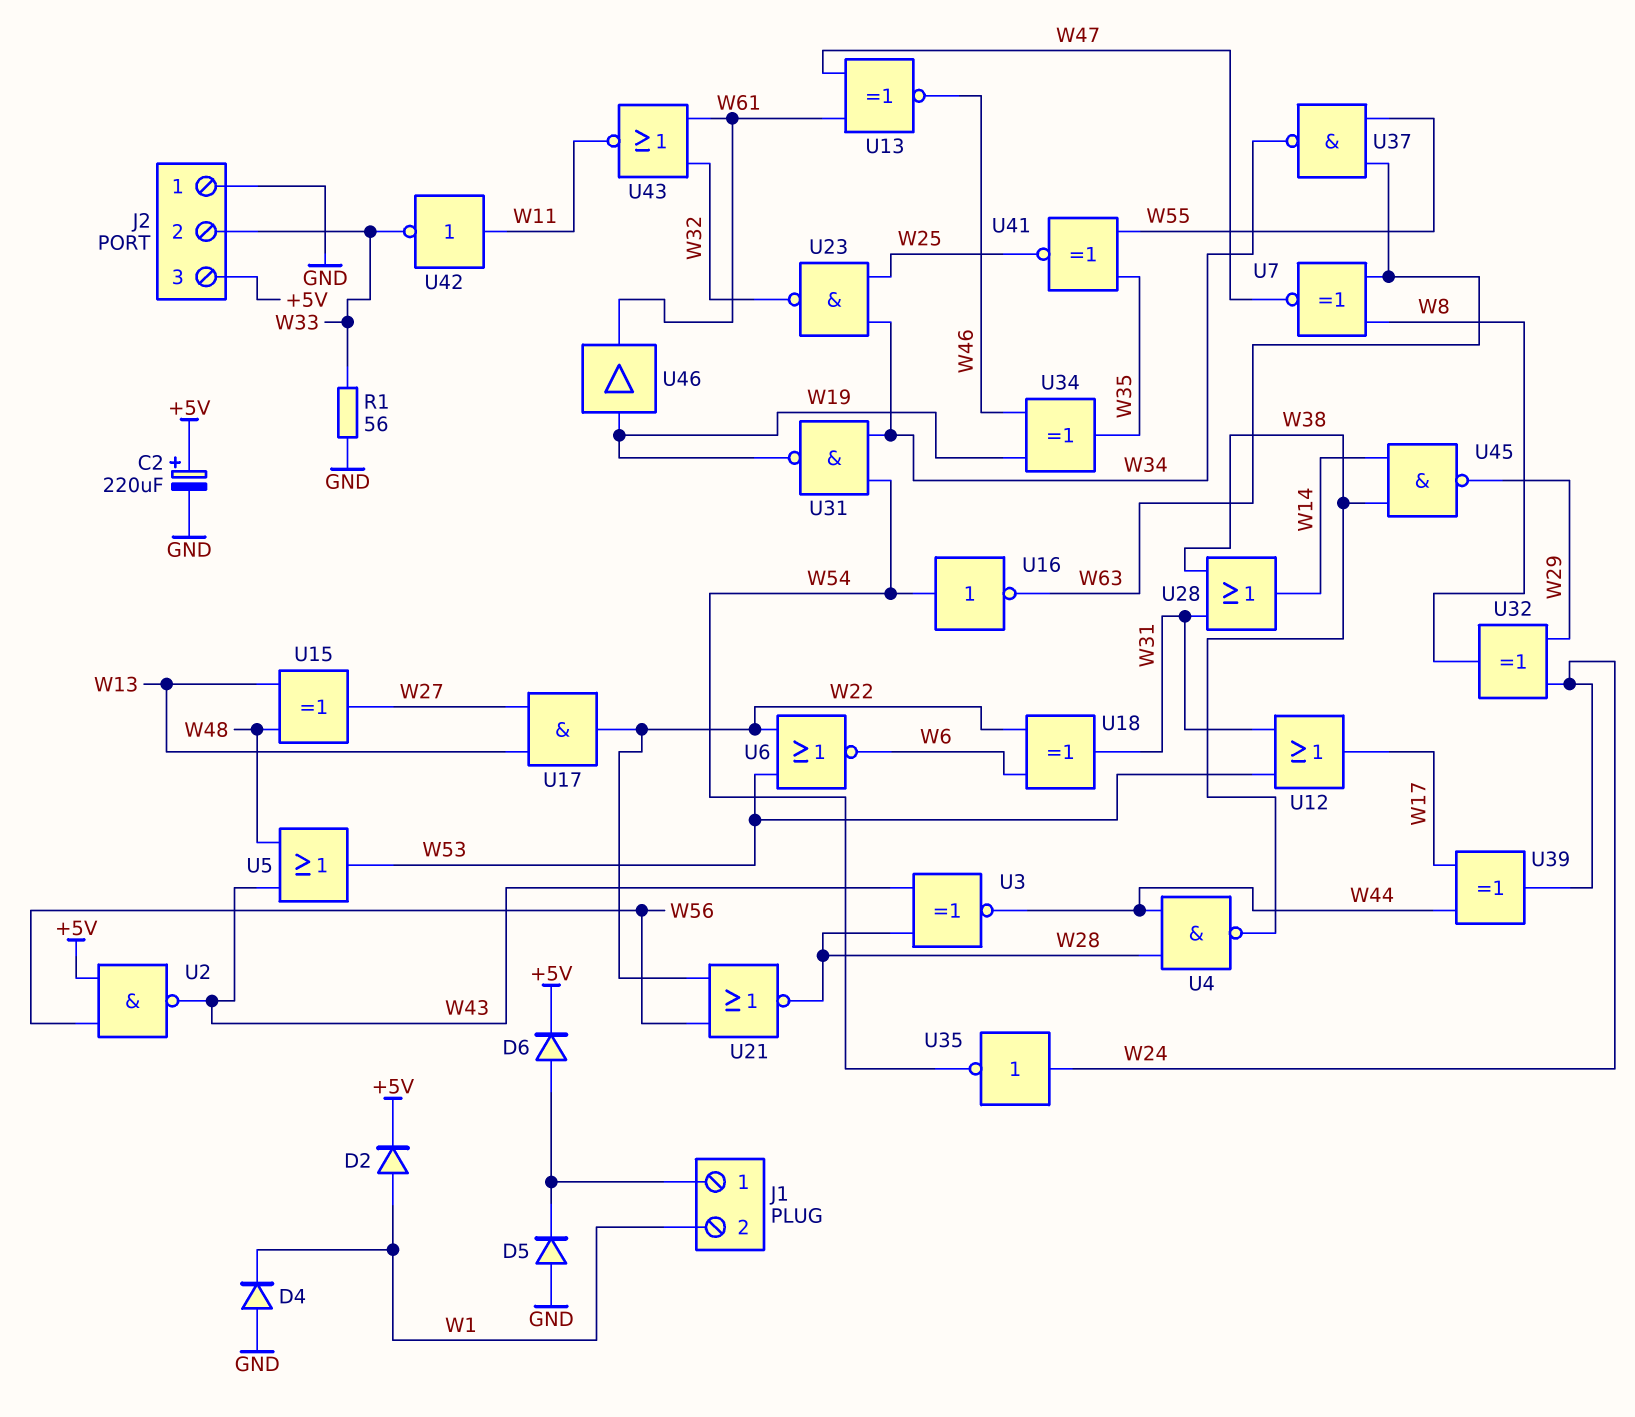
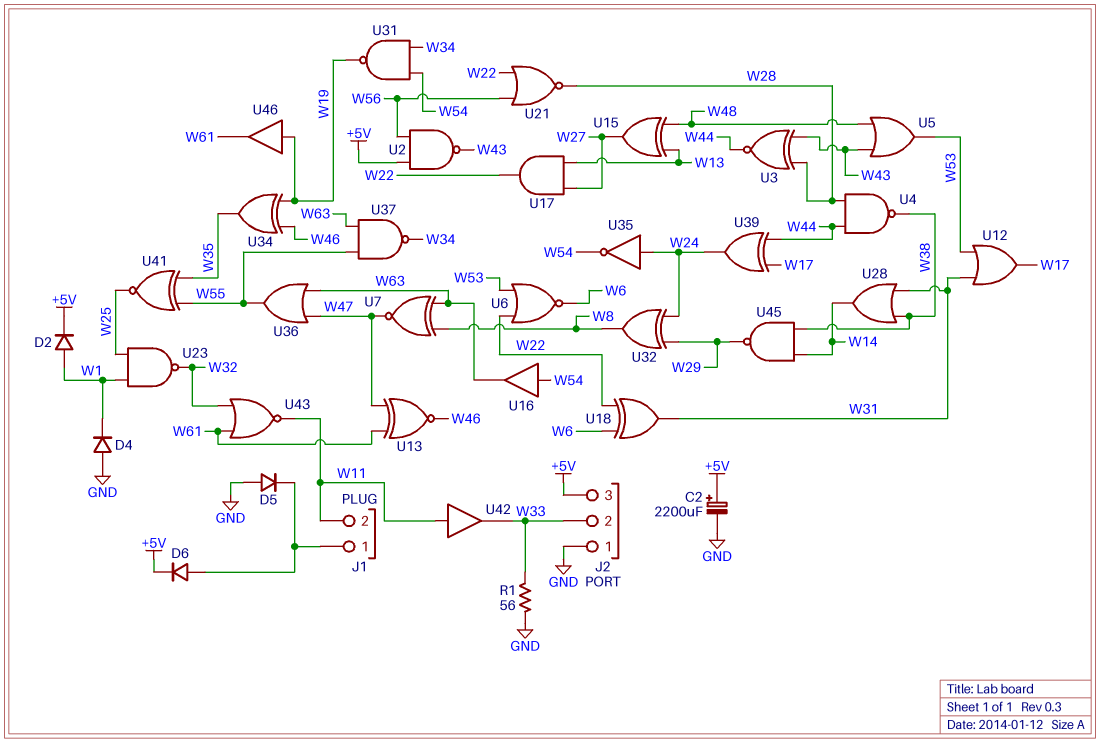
C2: 220uF (plus +5V, minus GND) -> 2200uF (plus +5V, minus GND)
J1 pin 2: W1 -> W11
U16: NOT (in W54, out W63) -> buffer (in W54, out W63)
U23: NAND (in W25, in W34, out W32) -> NAND (in W1, in W25, out W32)
U36: none -> OR (in W47, in W63, out W55)
U42: NOT (in W11, out W33) -> buffer (in W11, out W33)

